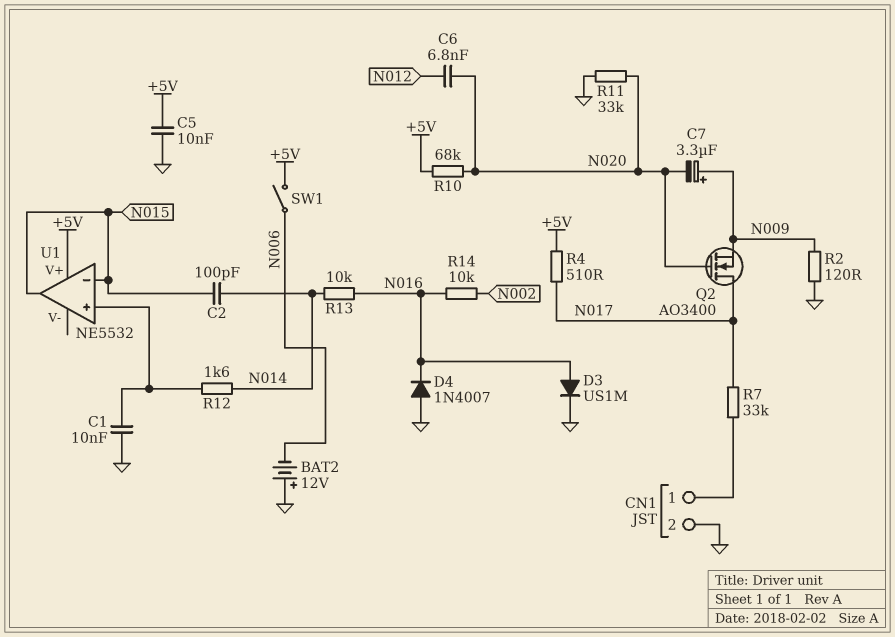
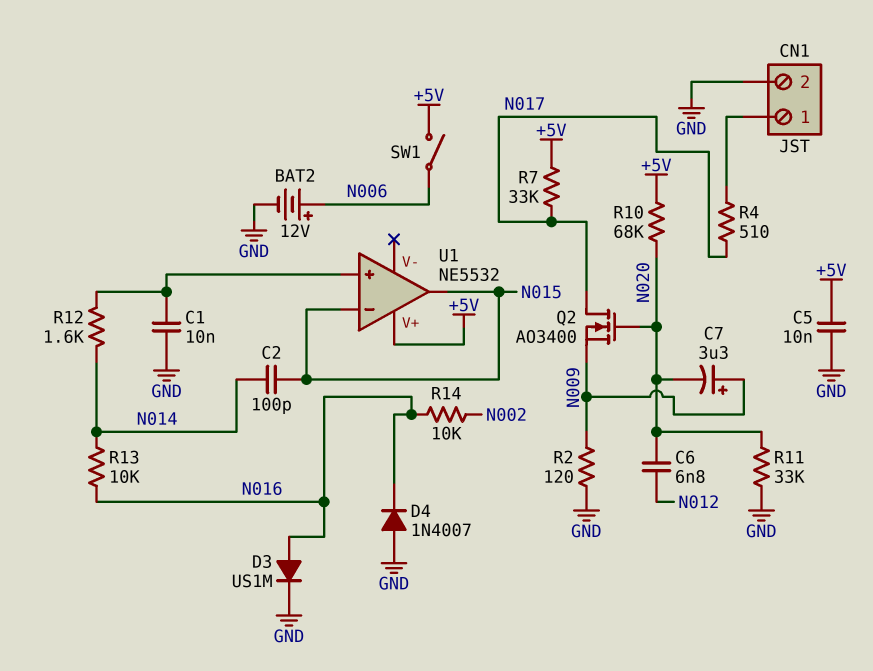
BAT2: 12V (plus GND, minus N006) -> 12V (plus N006, minus GND)
R4: 510 (+5V, N017) -> 510 (CN1/1, N017)
R7: 33k (CN1/1, N017) -> 33k (+5V, N017)

